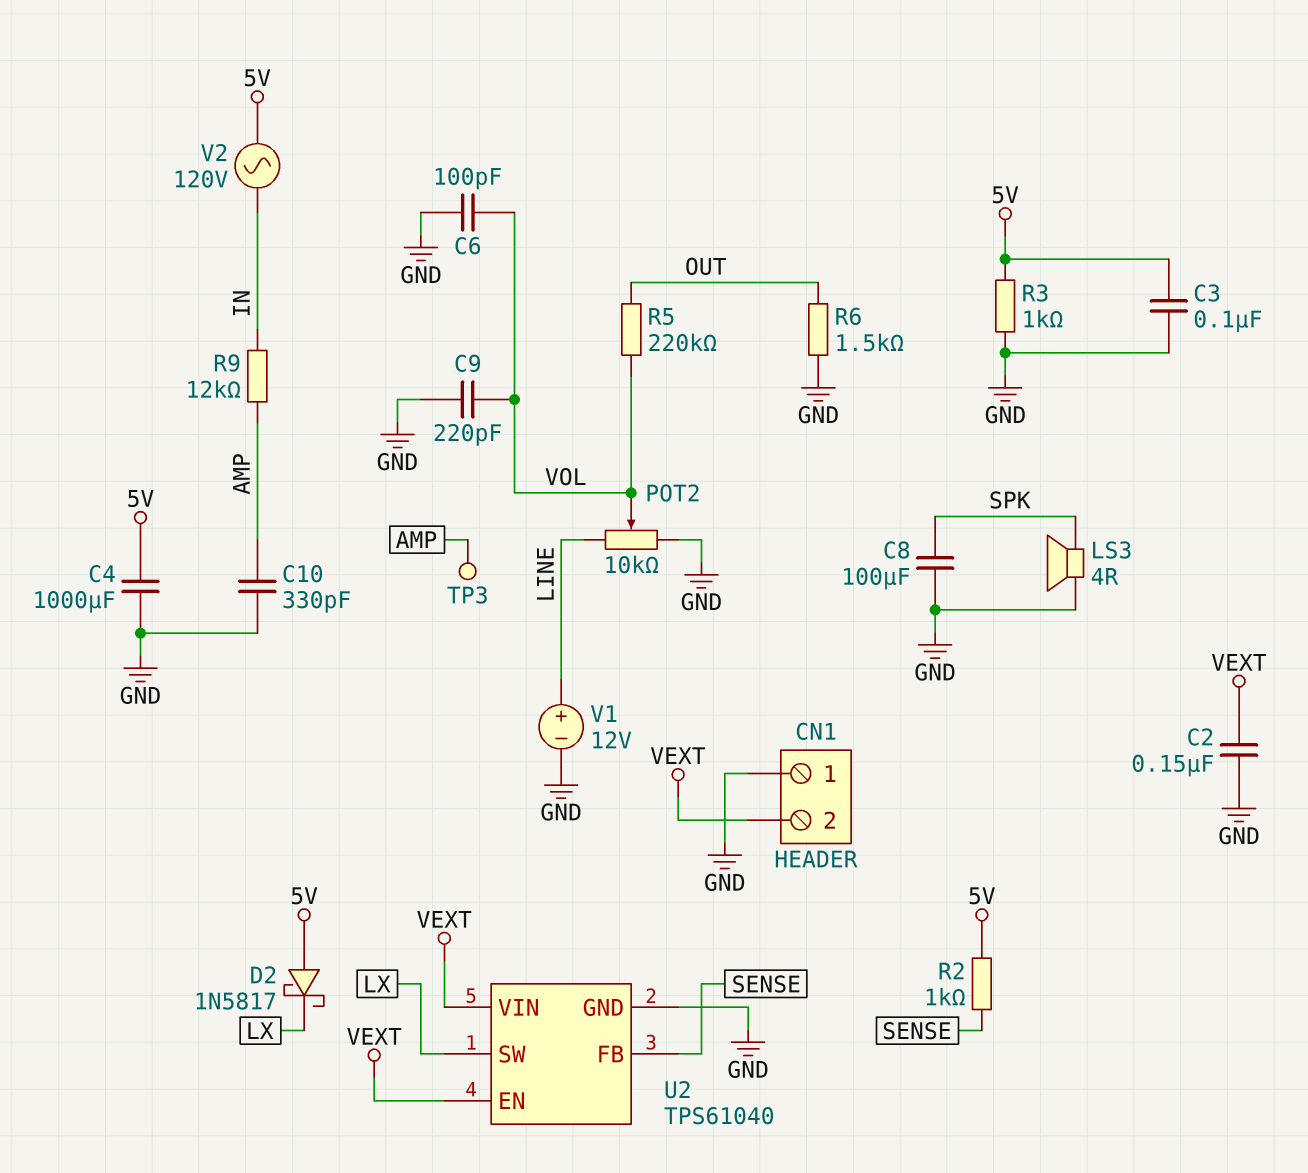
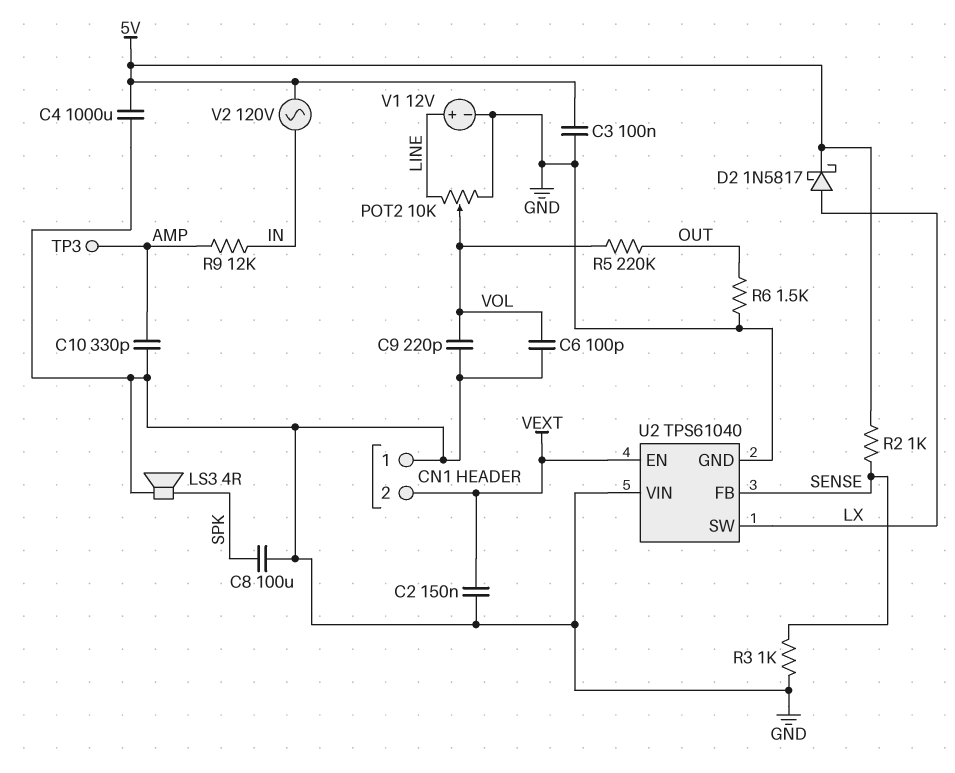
D2: schottky 1N5817 (A 5V, K LX) -> schottky 1N5817 (A LX, K 5V)
R3: 1k (5V, GND) -> 1k (GND, SENSE)
U2 pin VIN: VEXT -> GND

